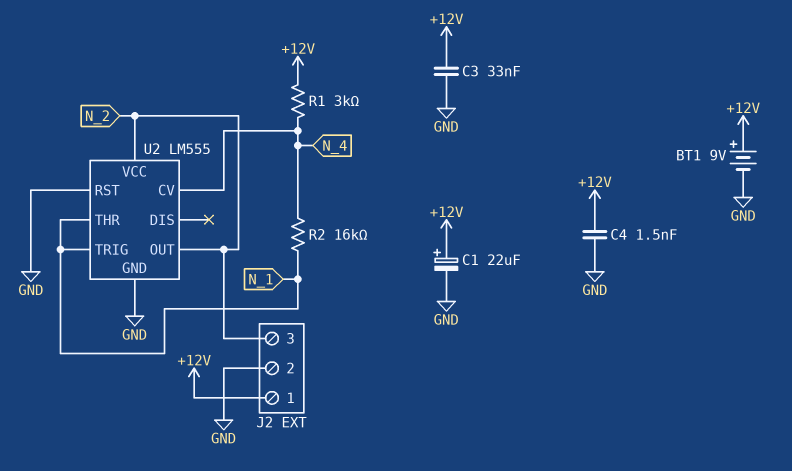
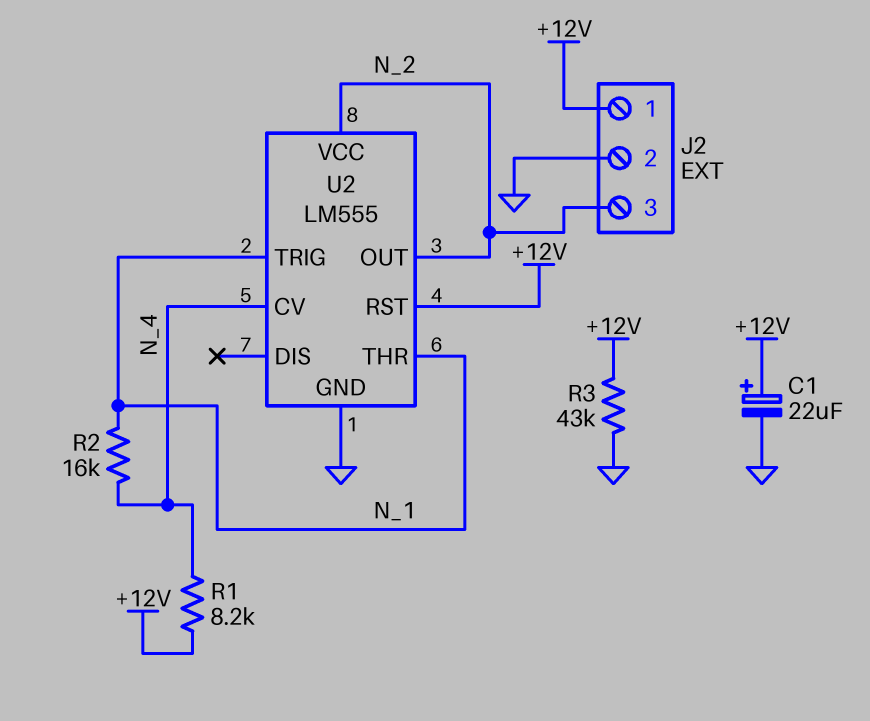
BT1: 9V (plus +12V, minus GND) -> none
C3: 33nF (+12V, GND) -> none
C4: 1.5nF (+12V, GND) -> none
R1: 3k (+12V, N_4) -> 8.2k (+12V, N_4)
R3: none -> 43k (+12V, GND)
U2 pin RST: GND -> +12V

